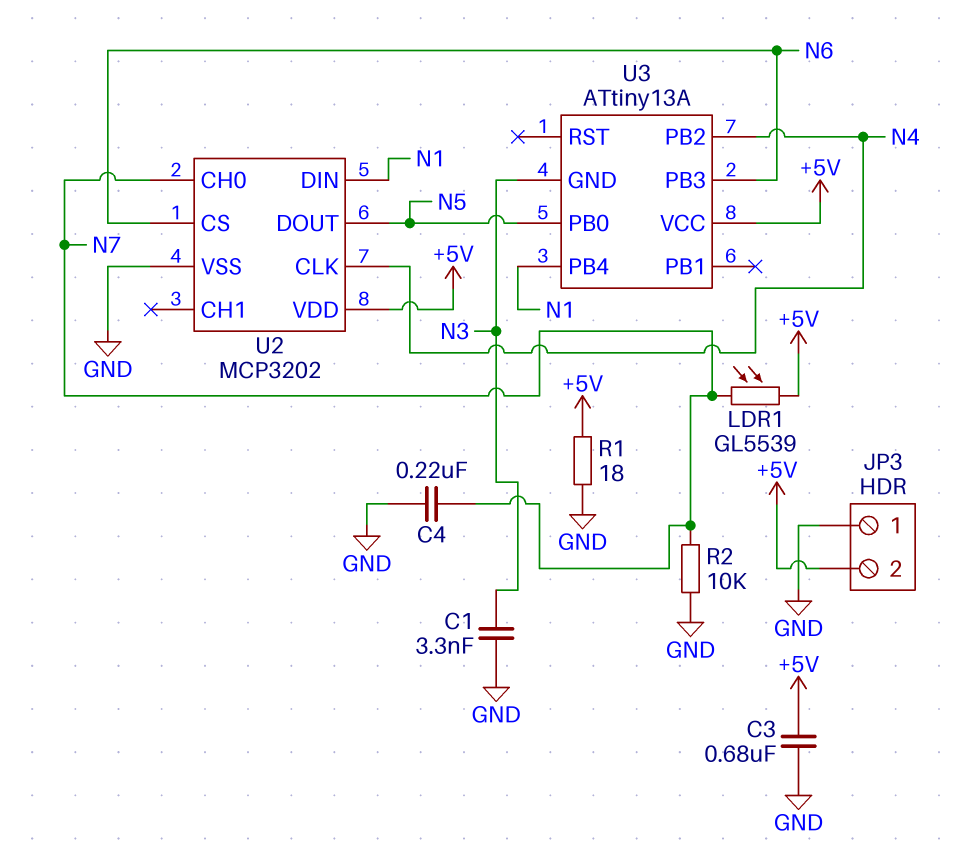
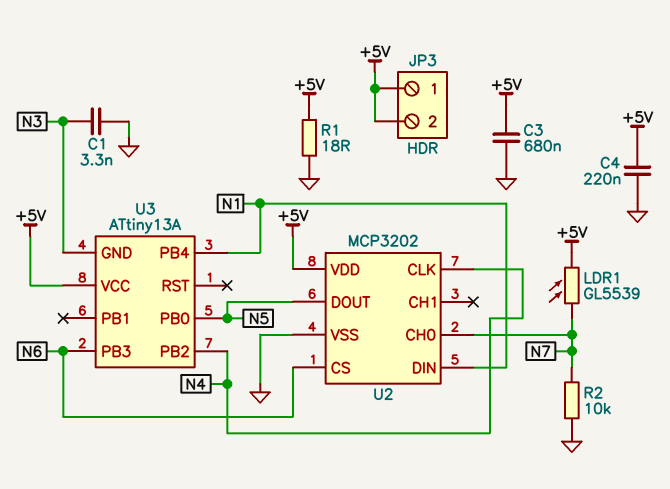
C4: 220nF (GND, N7) -> 220nF (+5V, GND)
JP3 pin 1: GND -> +5V

